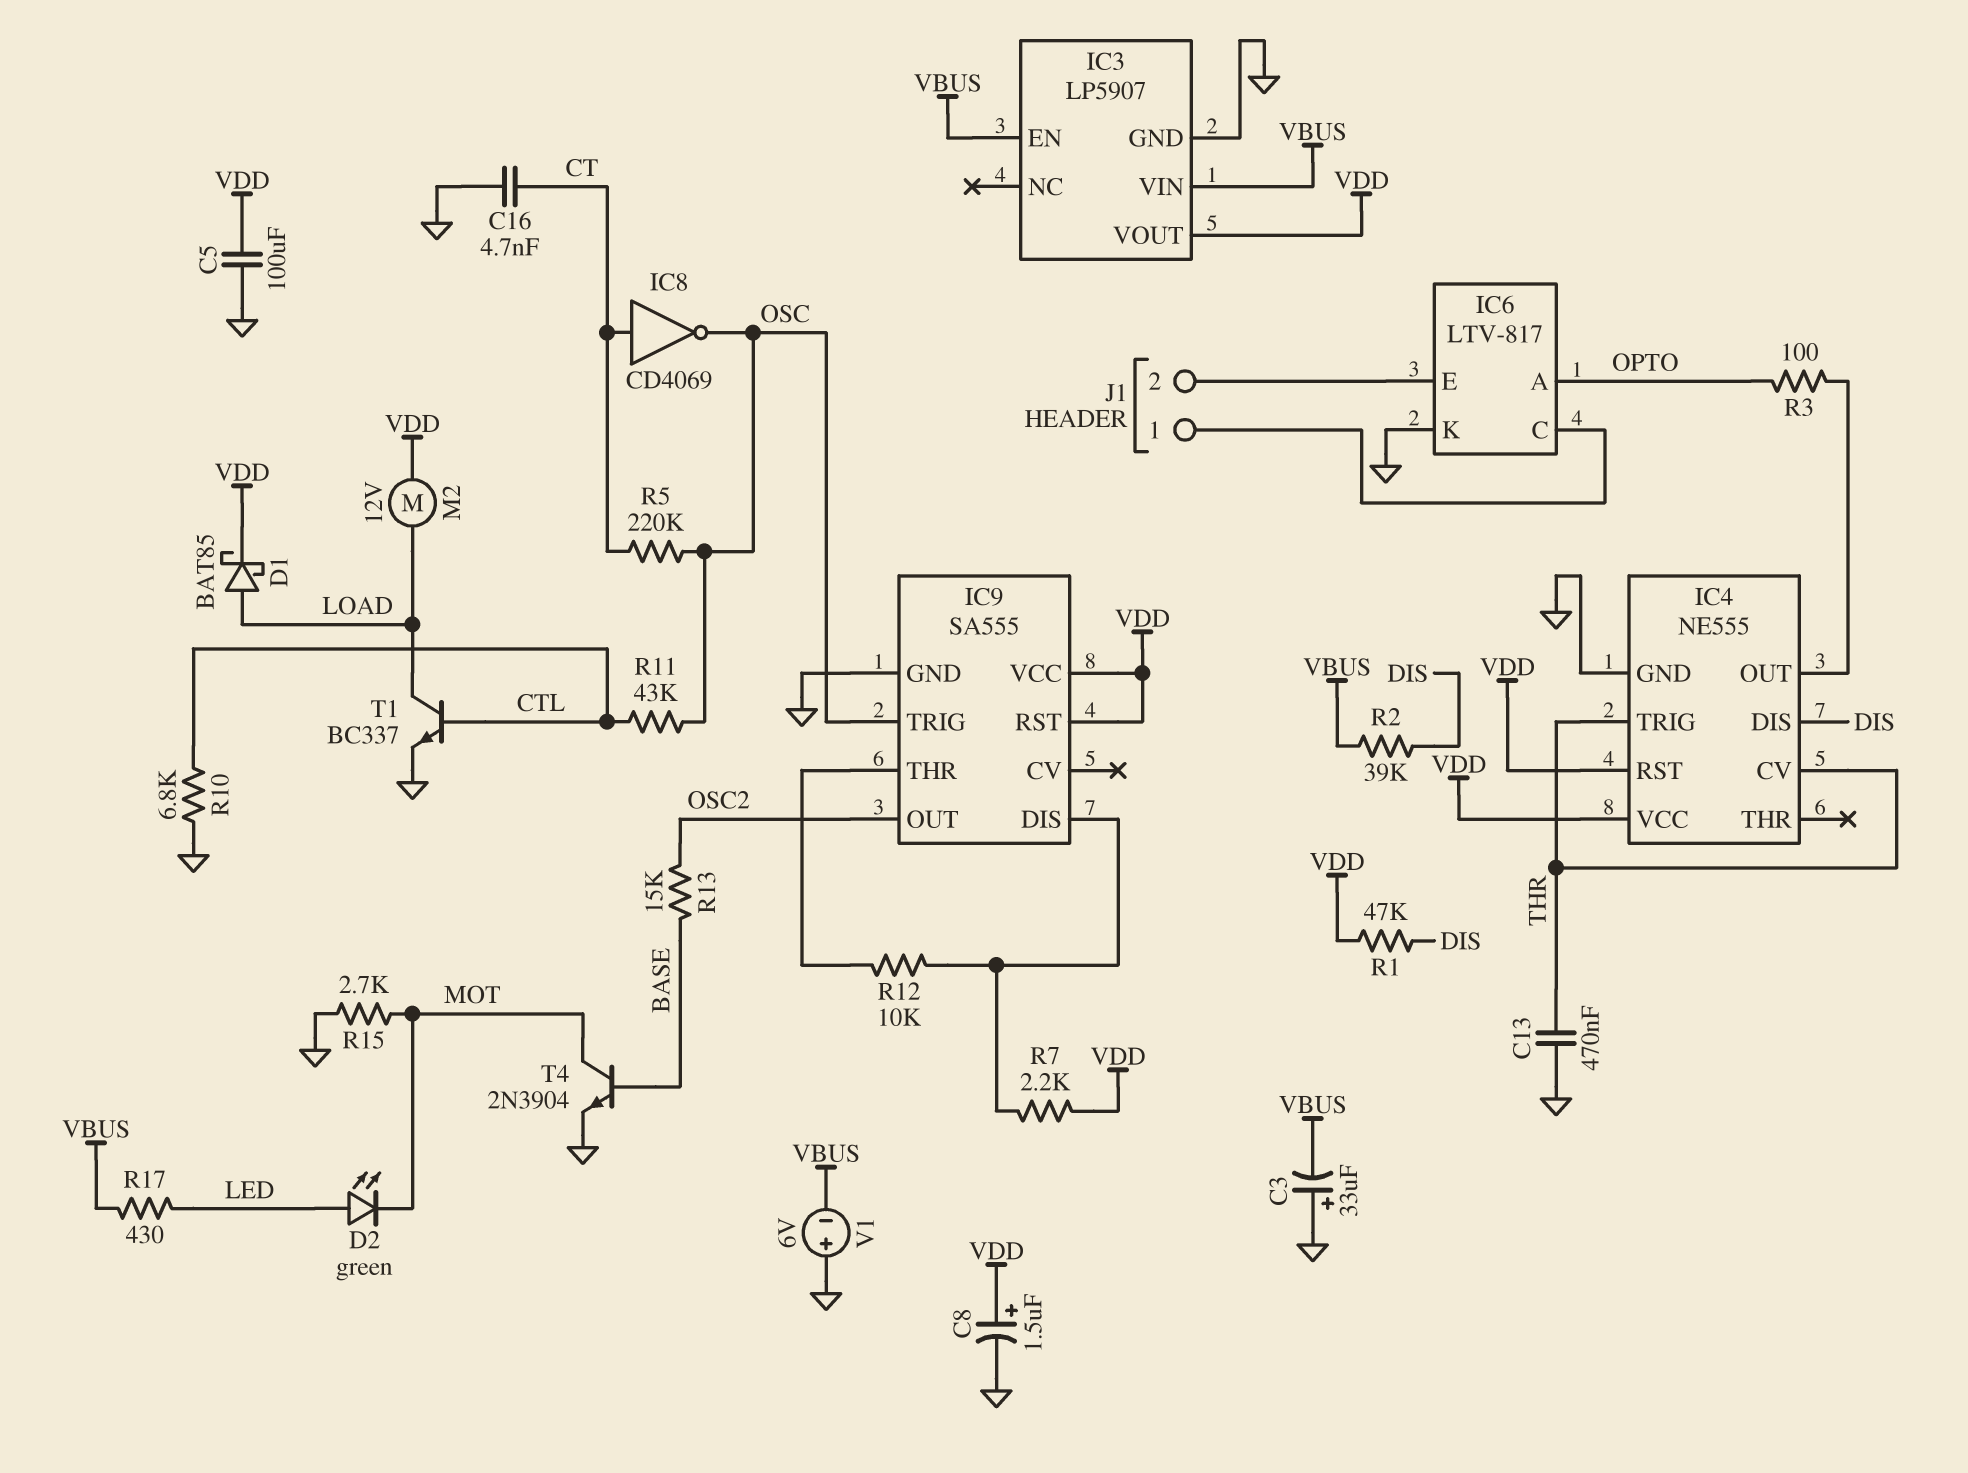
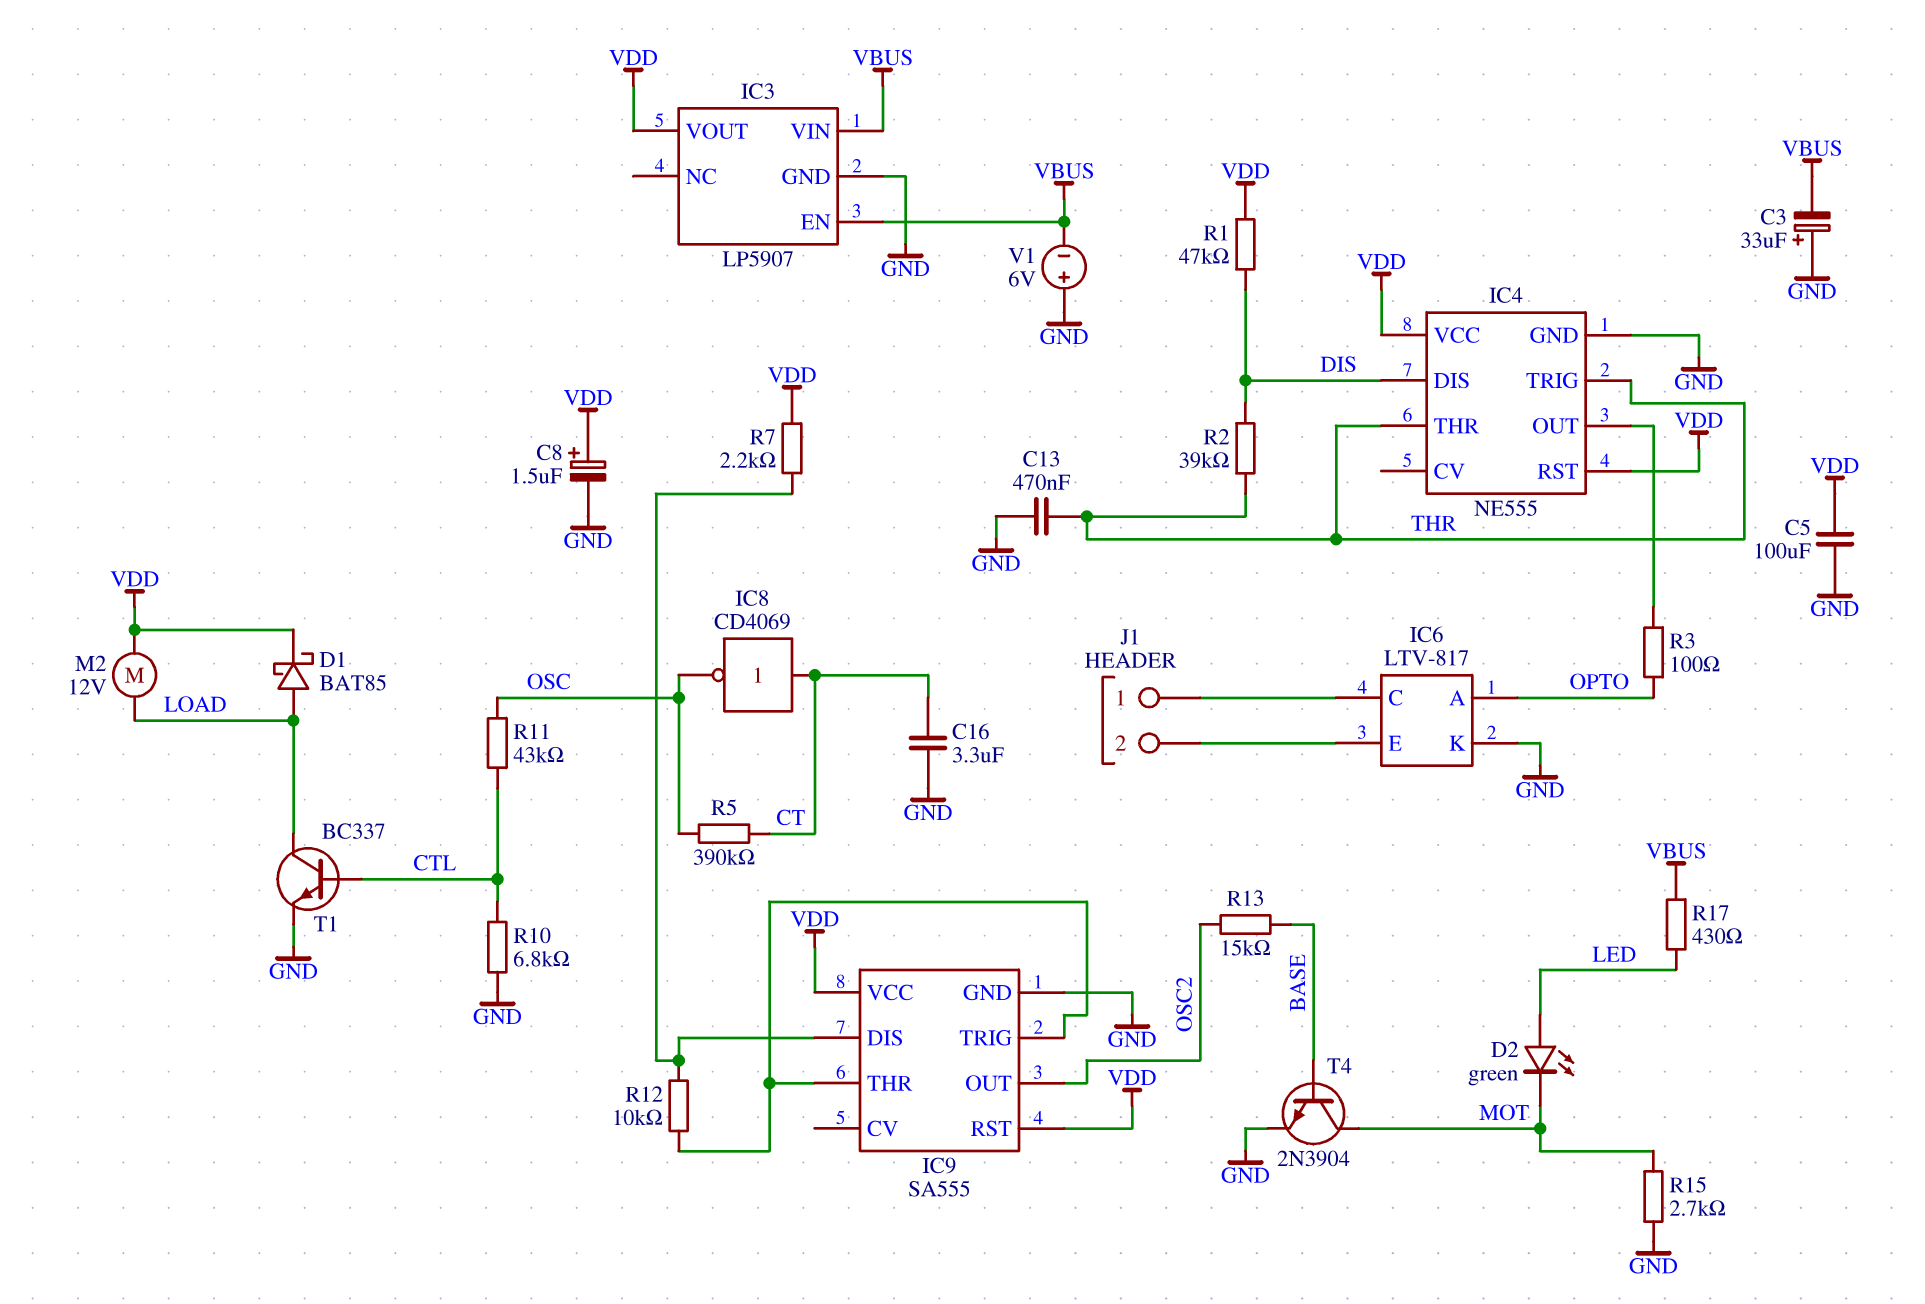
C16: 4.7nF (CT, GND) -> 3.3uF (CT, GND)
IC4 pin CV: THR -> none
IC4 pin THR: none -> THR
IC9 pin TRIG: OSC -> IC9/THR
R2: 39k (DIS, VBUS) -> 39k (DIS, THR)
R5: 220k (CT, OSC) -> 390k (CT, OSC)

